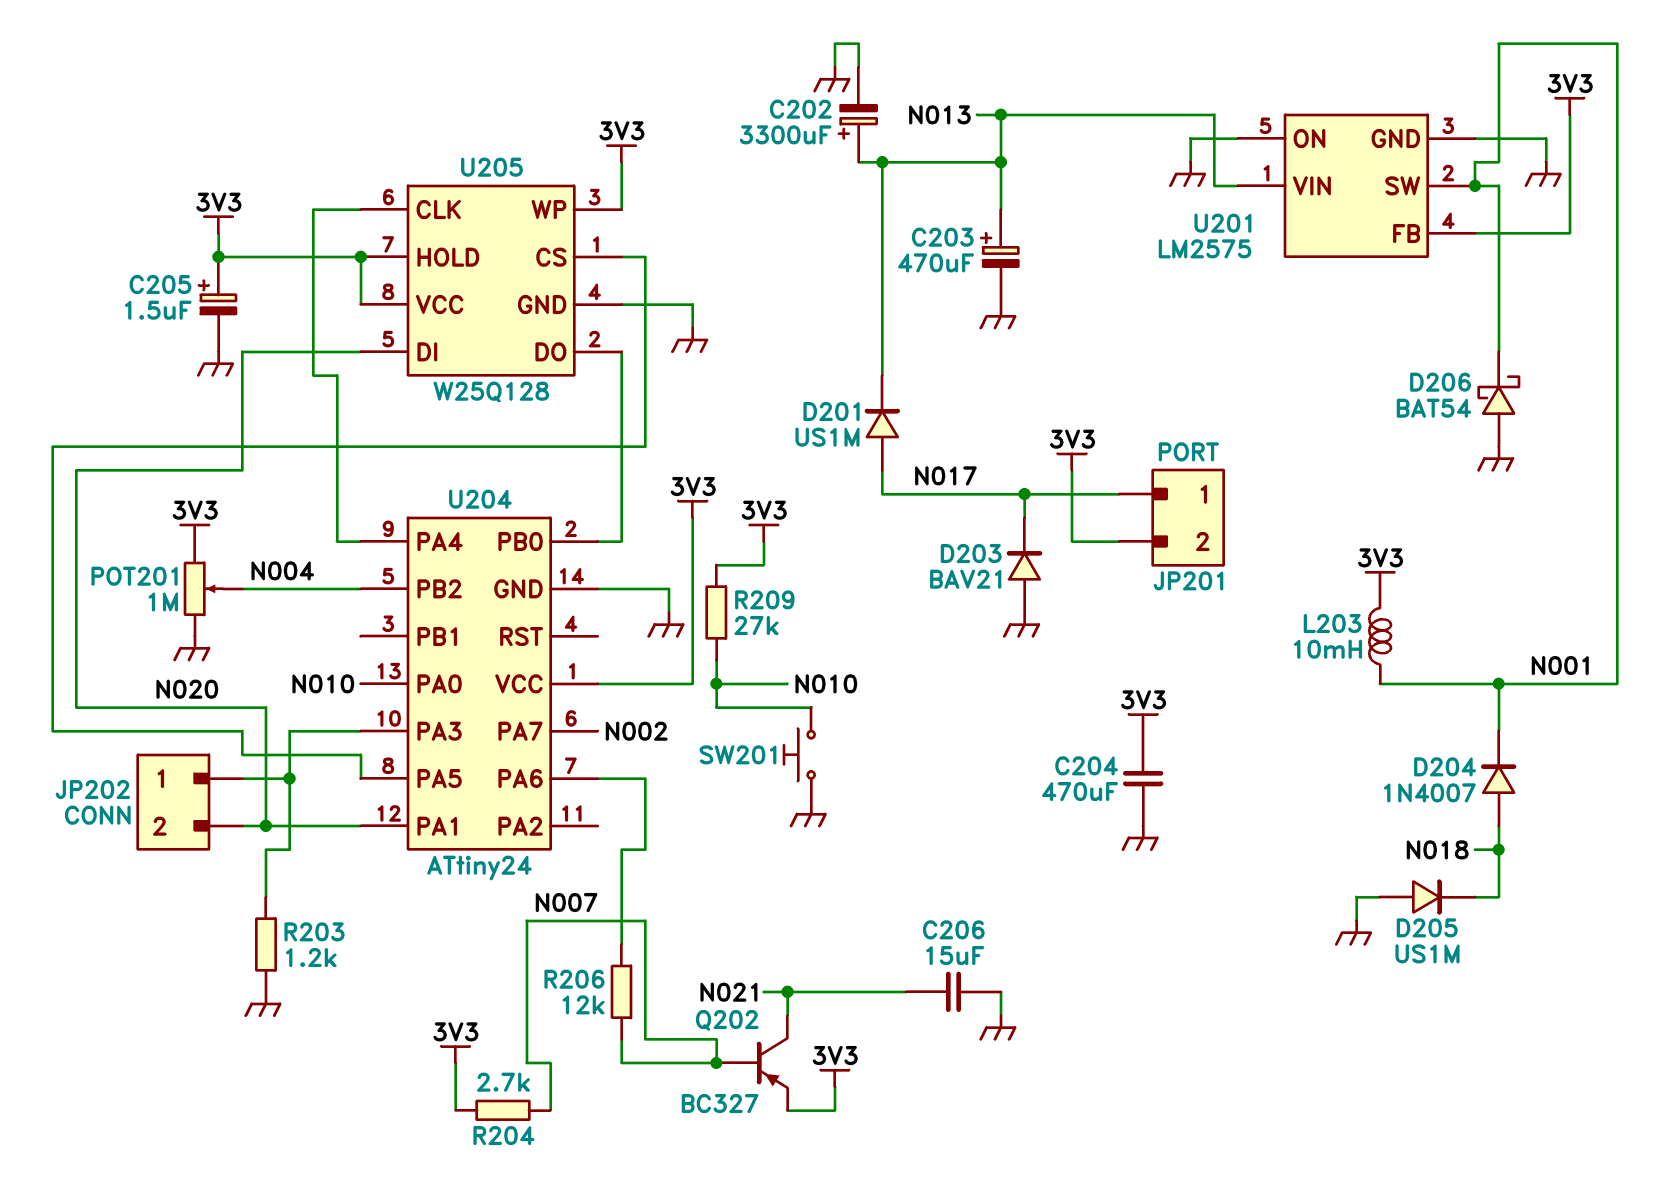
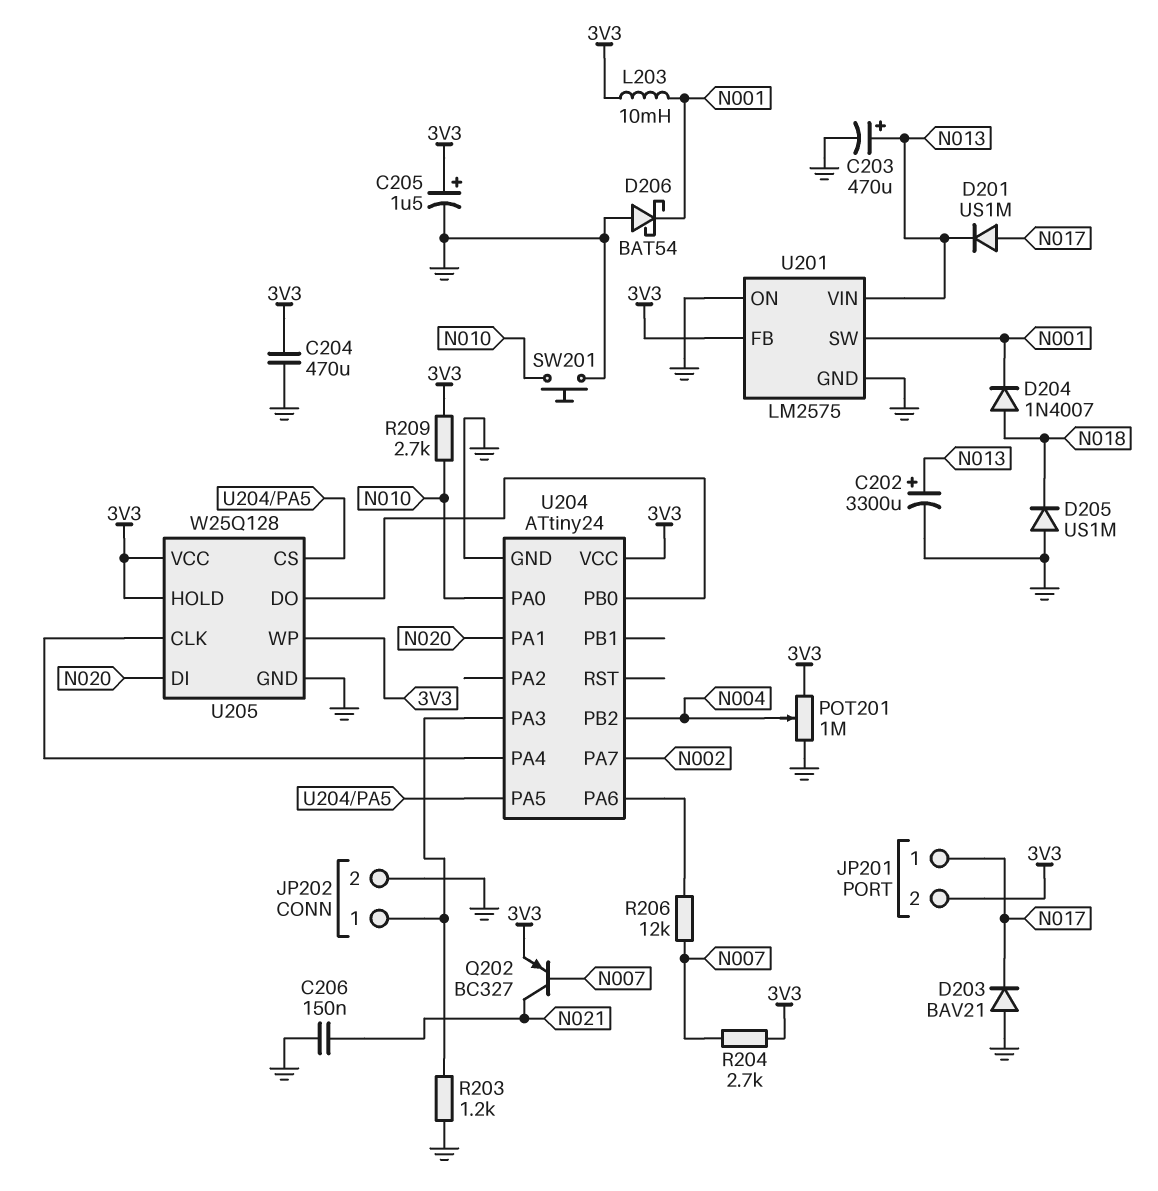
C206: 15uF (GND, N021) -> 150nF (GND, N021)
JP202 pin 2: N020 -> GND
R209: 27k (3V3, N010) -> 2.7k (3V3, N010)

